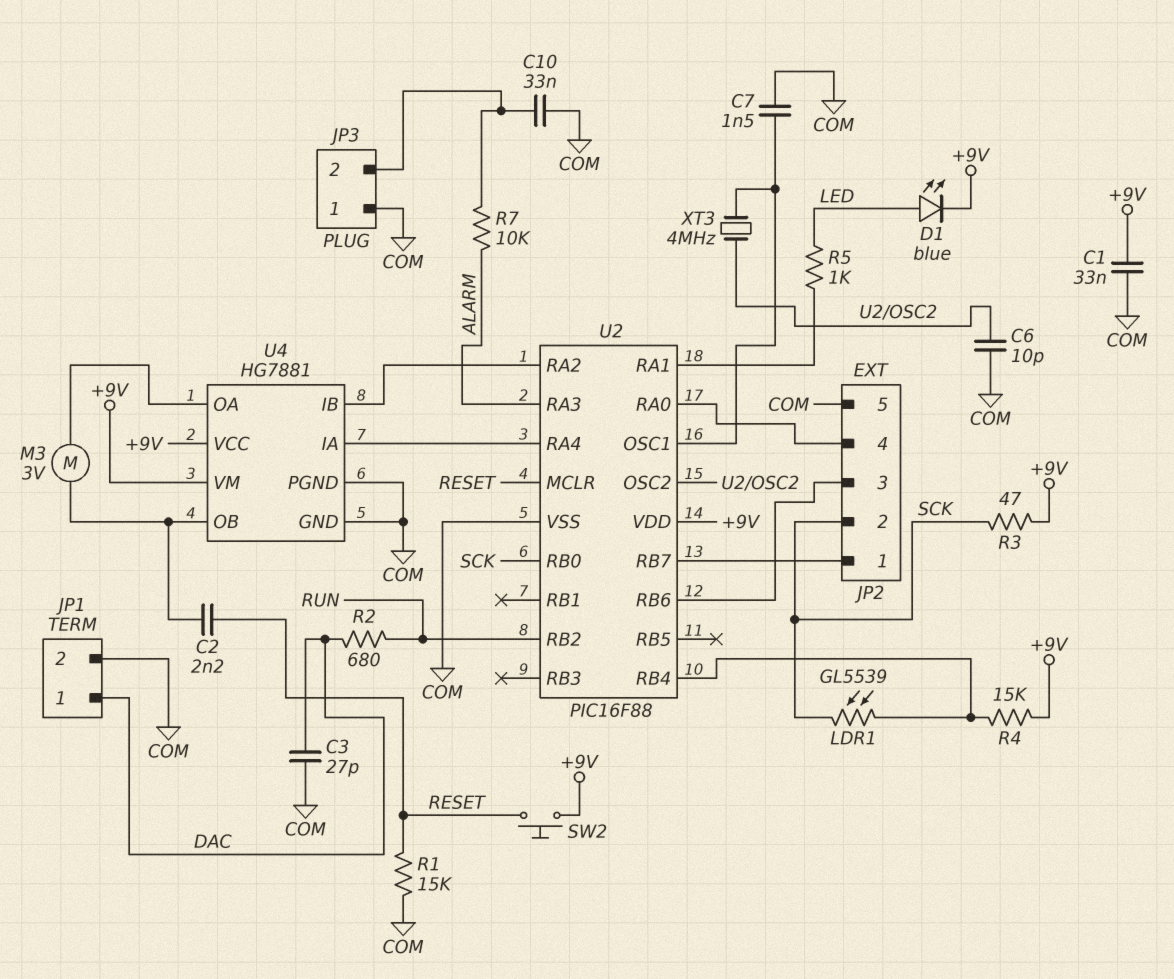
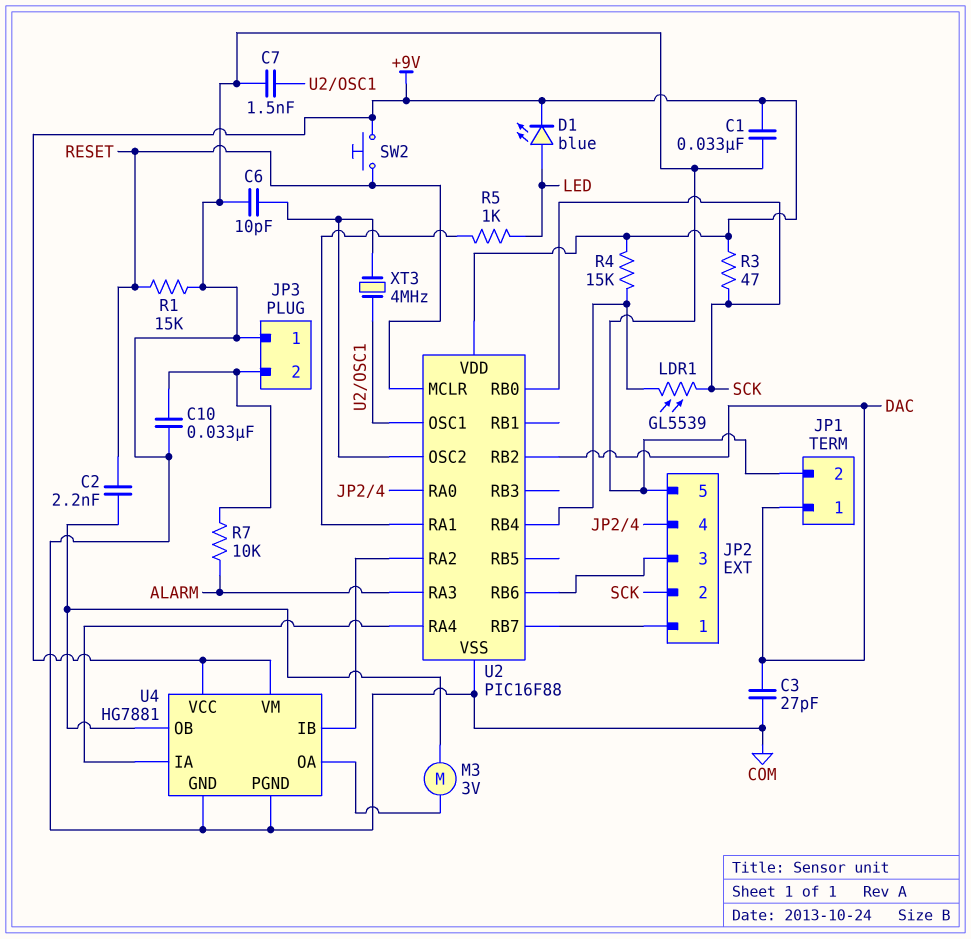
R2: 680 (DAC, RUN) -> none
U2 pin RB2: RUN -> DAC

